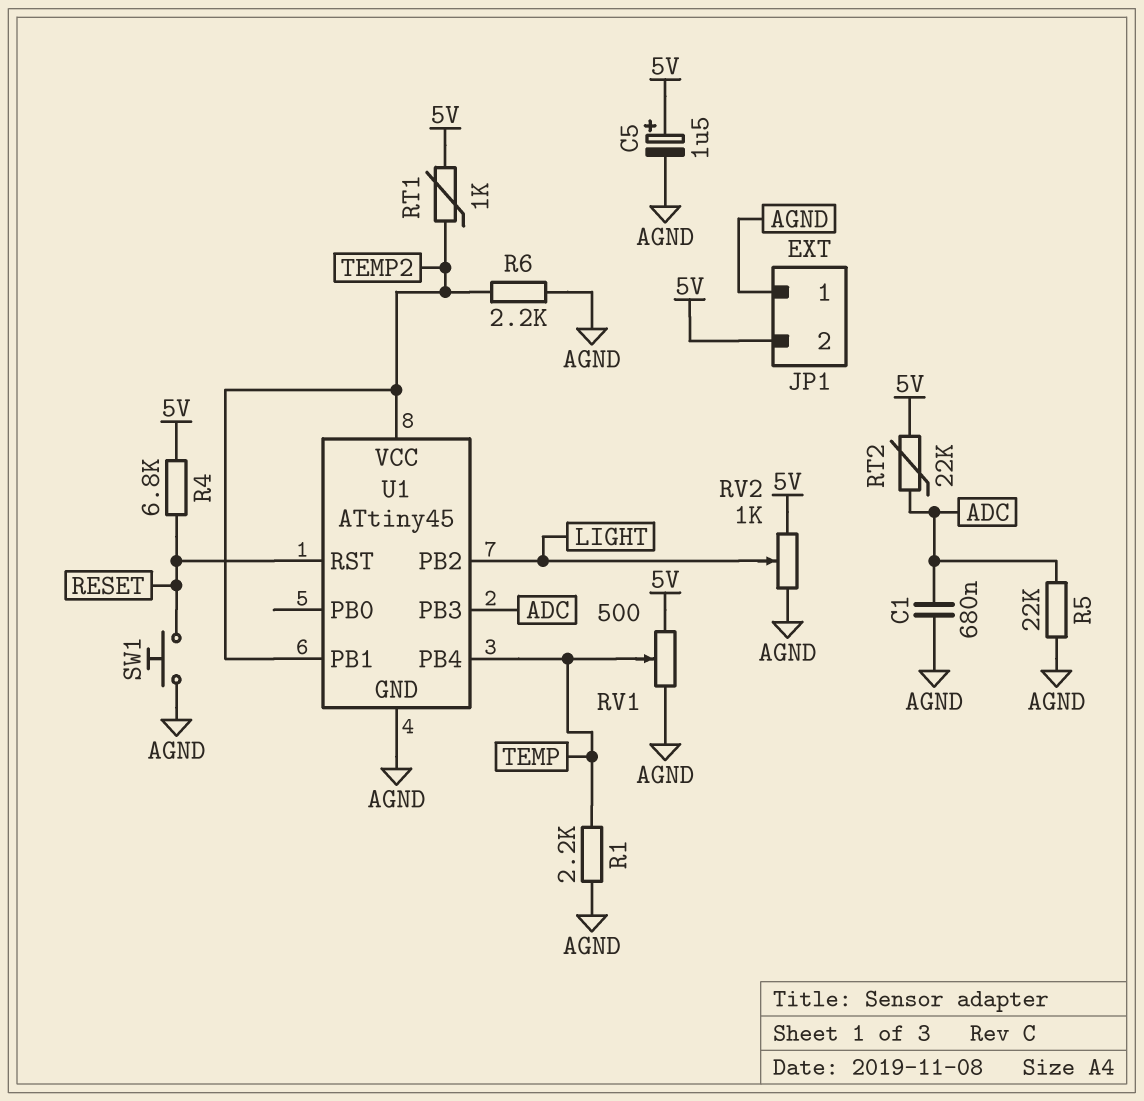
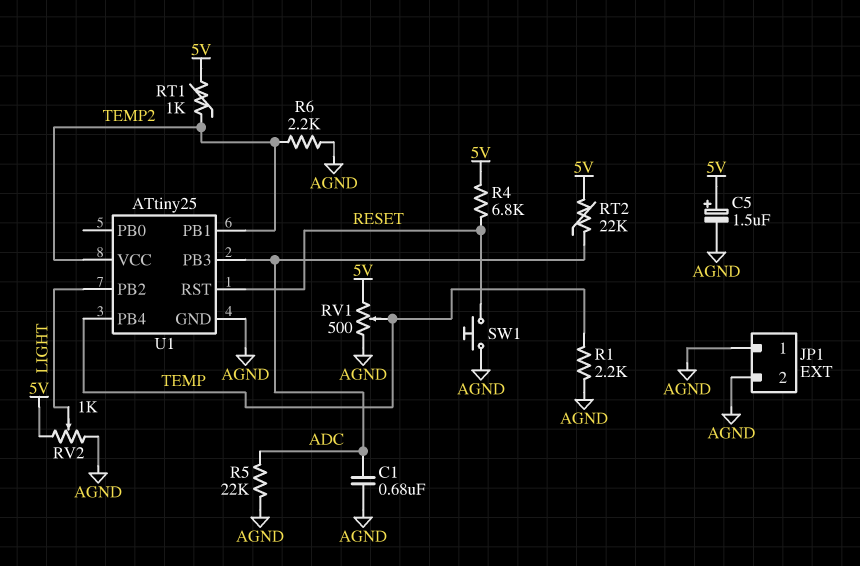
JP1 pin 2: 5V -> AGND
U1: ATtiny45 -> ATtiny25

